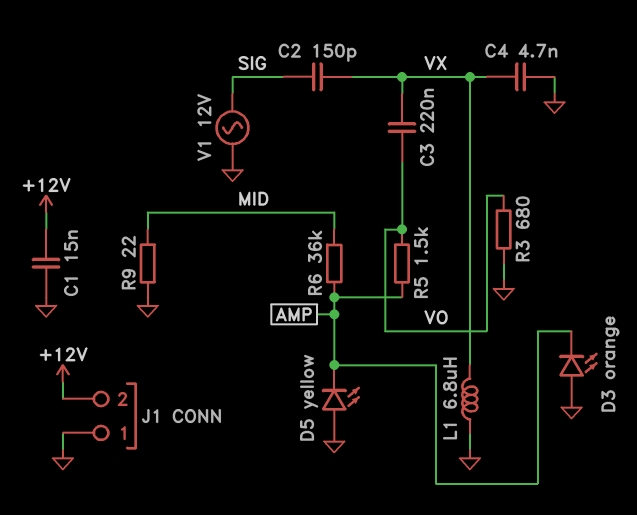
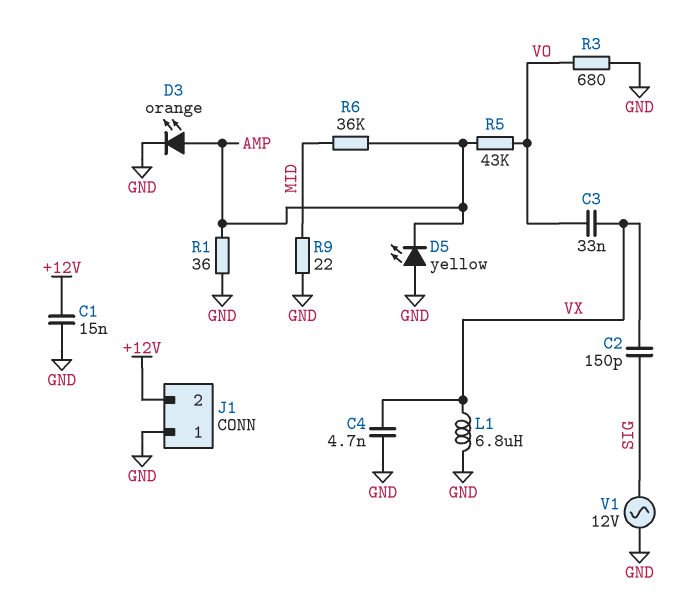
C3: 220nF (VO, VX) -> 33nF (VO, VX)
D3: LED orange (A GND, K AMP) -> LED orange (A AMP, K GND)
R1: none -> 36 (AMP, GND)
R5: 1.5k (AMP, VO) -> 43k (AMP, VO)

